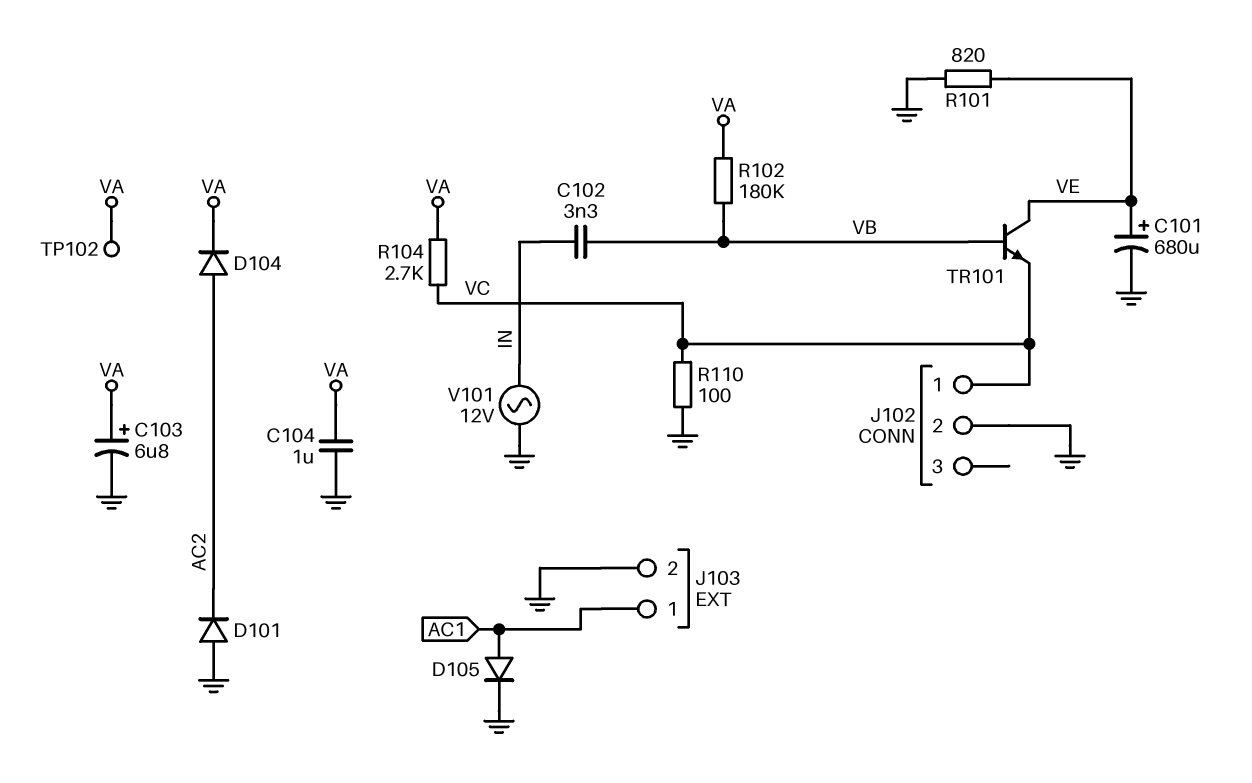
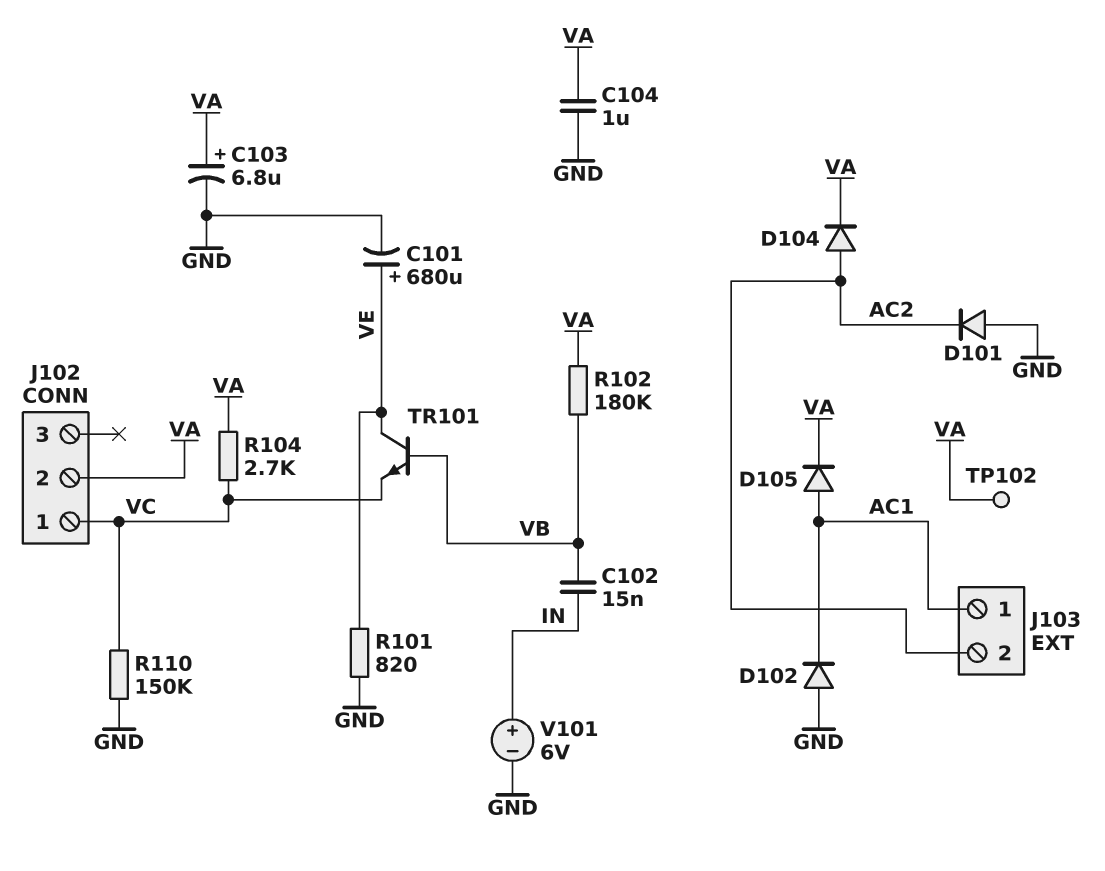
C102: 3.3nF (IN, VB) -> 15nF (IN, VB)
D102: none -> diode (A GND, K AC1)
D105: diode (A AC1, K GND) -> diode (A AC1, K VA)
J102 pin 2: GND -> VA
J103 pin 2: GND -> AC2
R110: 100 (GND, VC) -> 150k (GND, VC)
V101: AC 12V (GND, IN) -> 6V (plus IN, minus GND)

